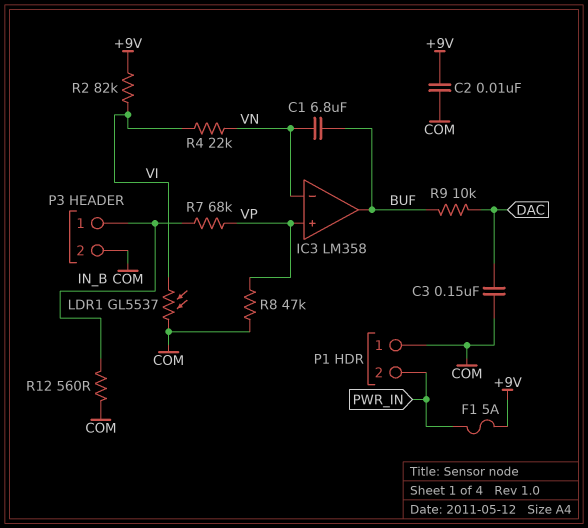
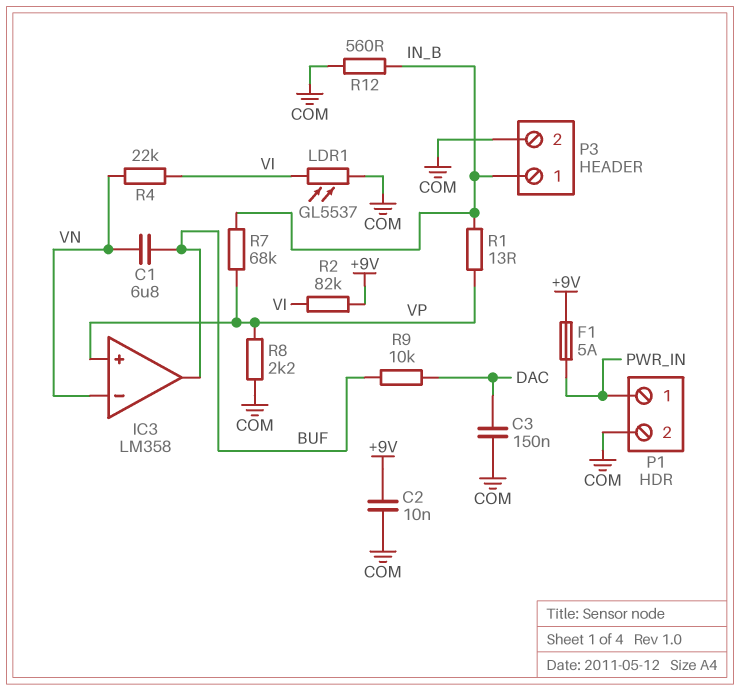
P1 pin 1: COM -> PWR_IN
P1 pin 2: PWR_IN -> COM
R1: none -> 13 (IN_B, VP)
R8: 47k (COM, VP) -> 2.2k (COM, VP)

